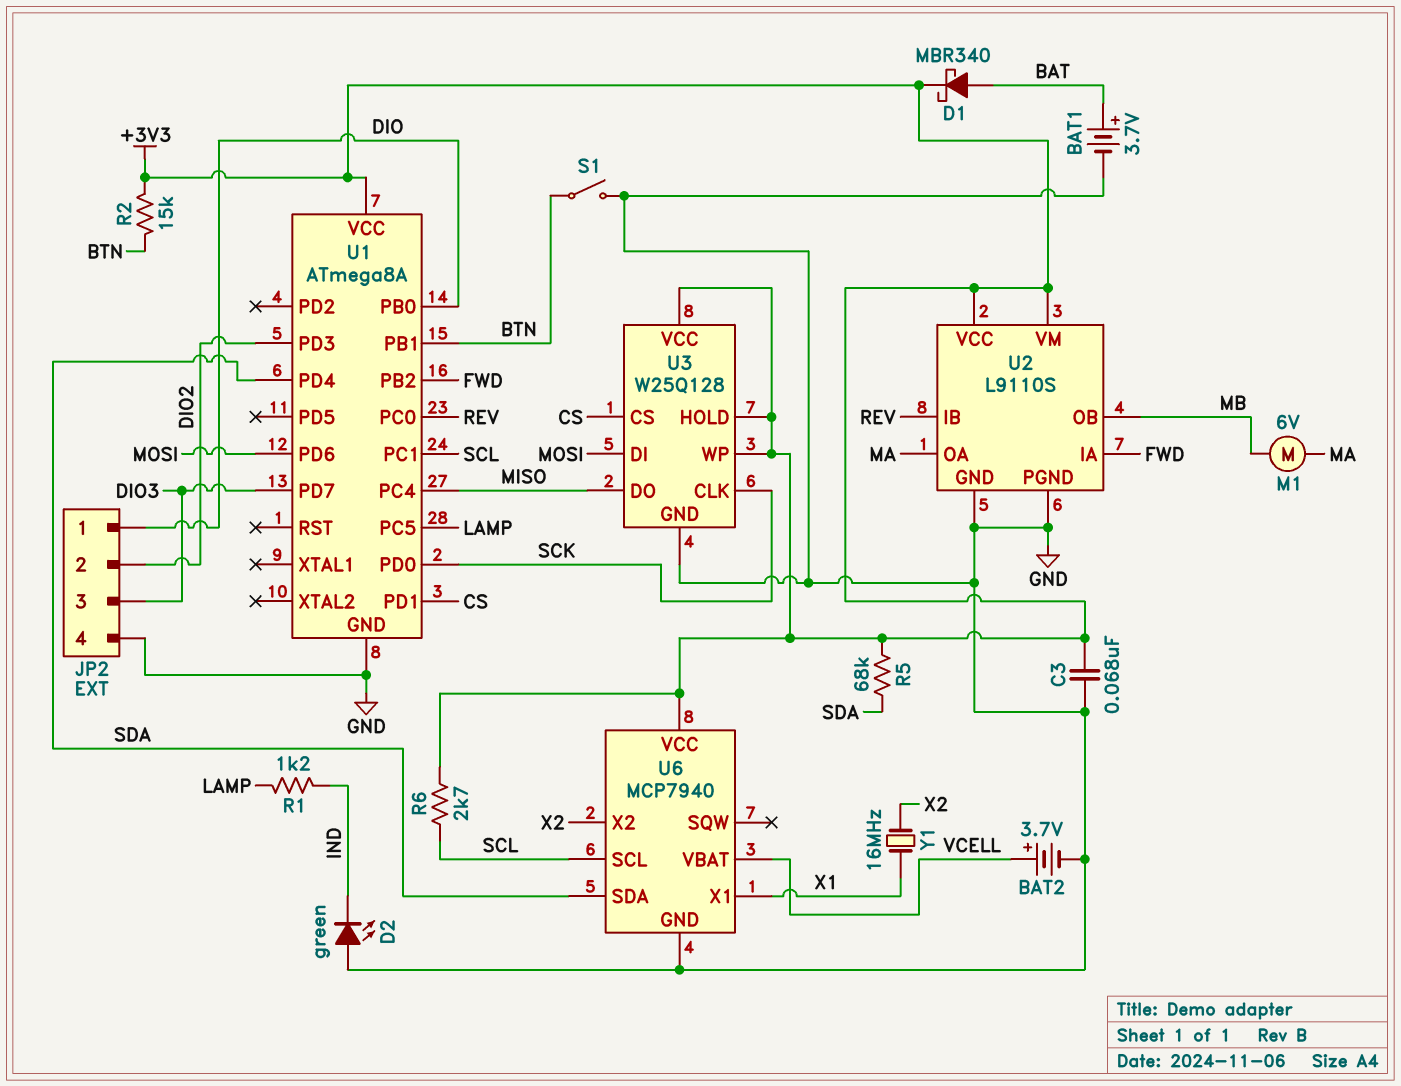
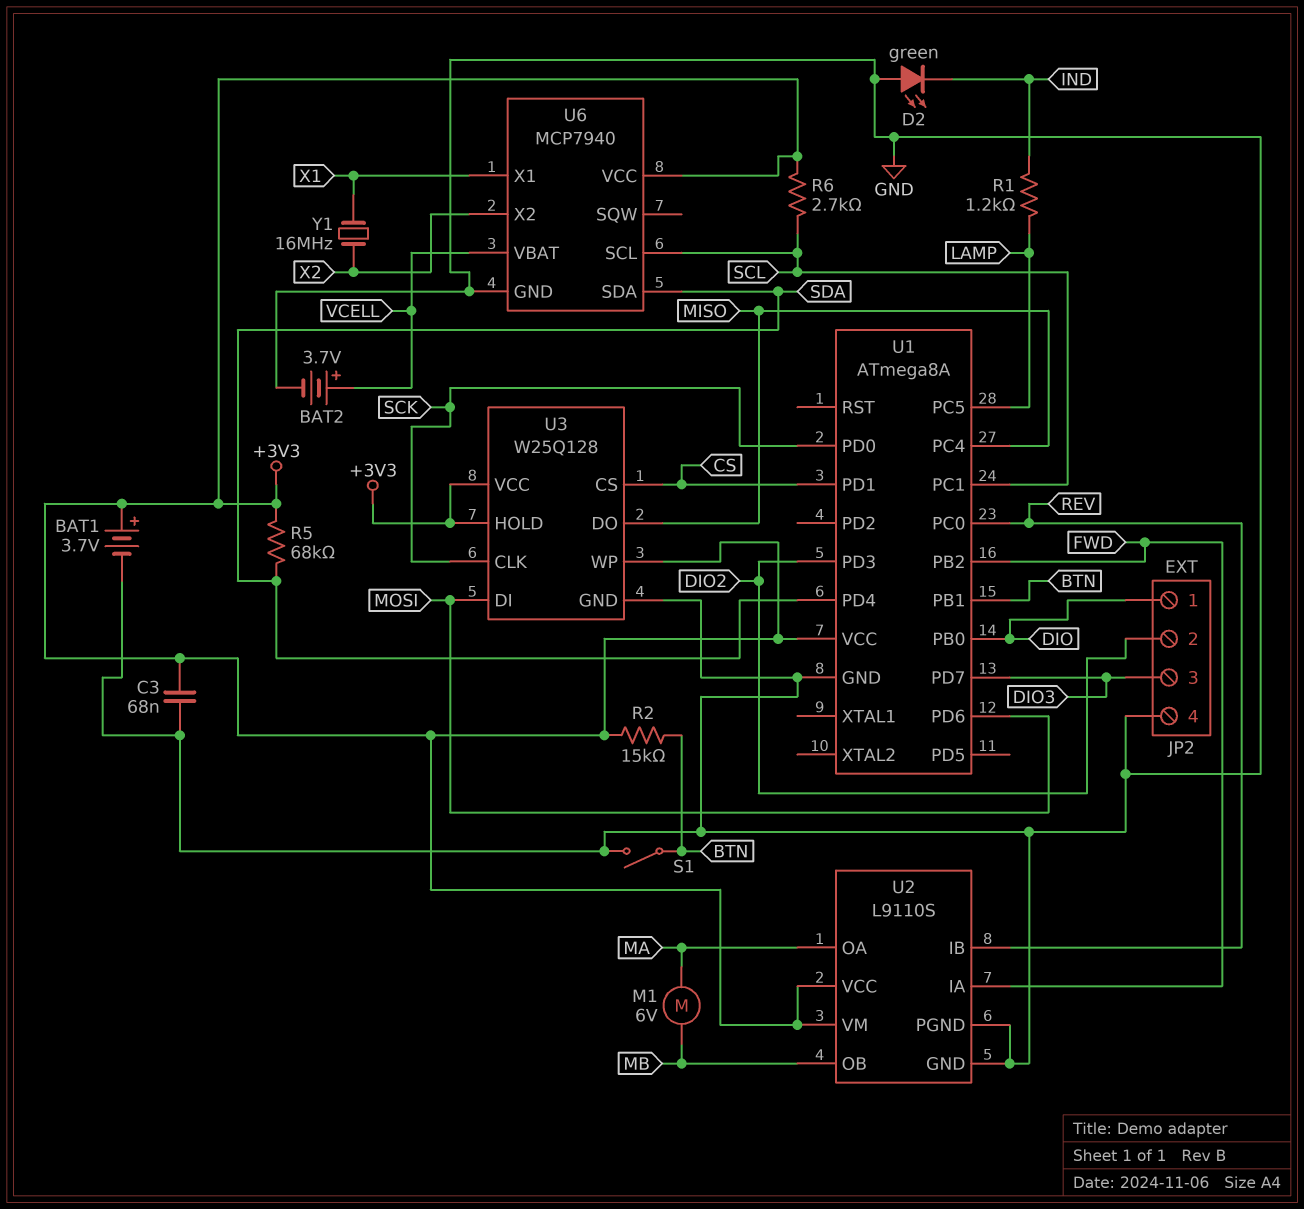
BAT1: 3.7V (plus BAT, minus GND) -> 3.7V (plus +3V3, minus GND)
D1: schottky MBR340 (A BAT, K +3V3) -> none

